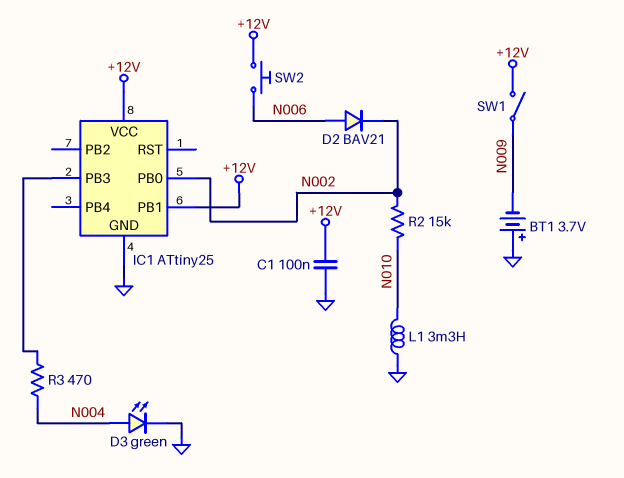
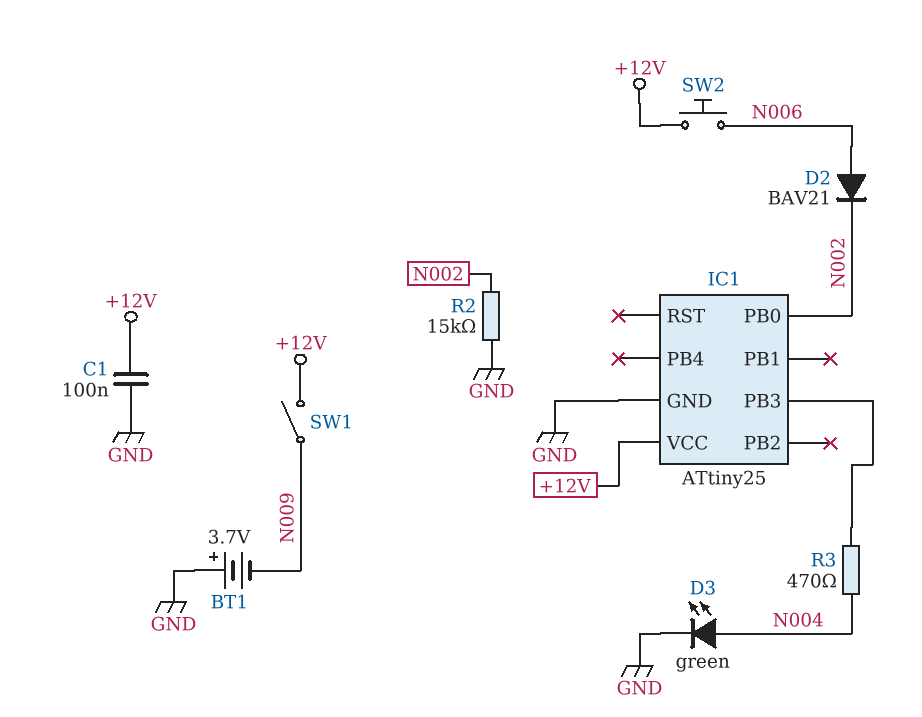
IC1 pin PB1: +12V -> none
L1: 3.3mH (GND, N010) -> none
R2: 15k (N002, N010) -> 15k (GND, N002)

